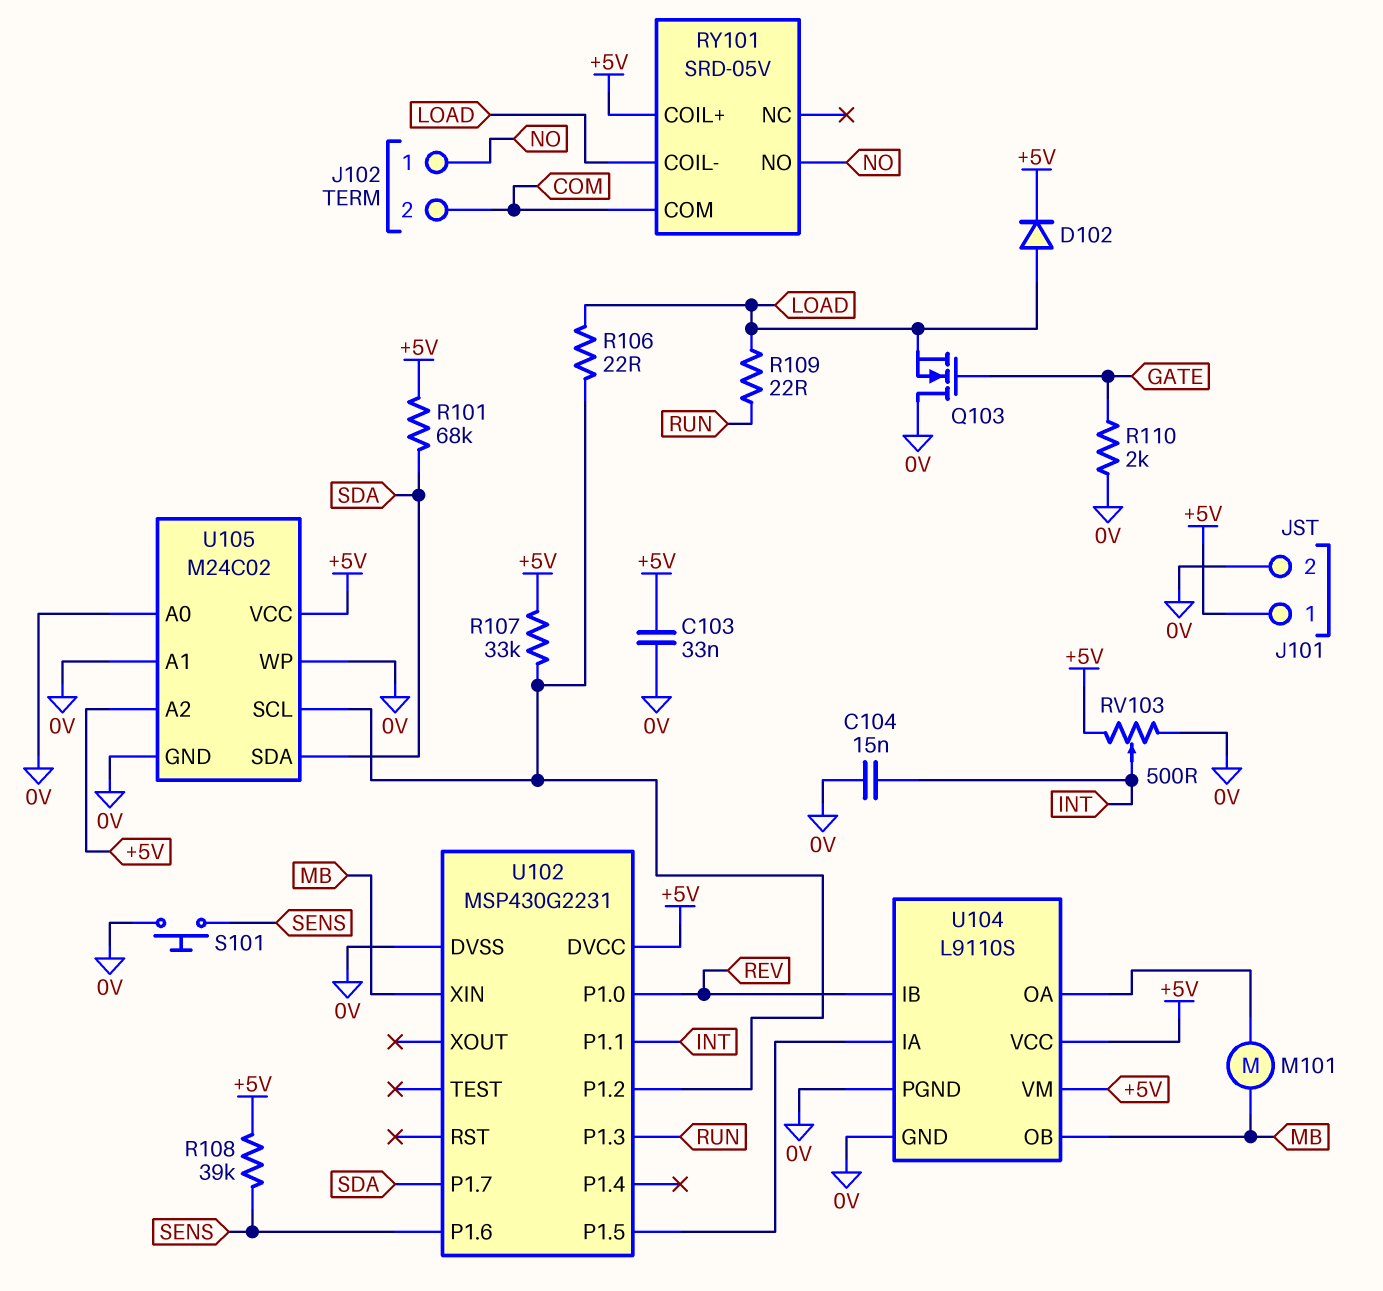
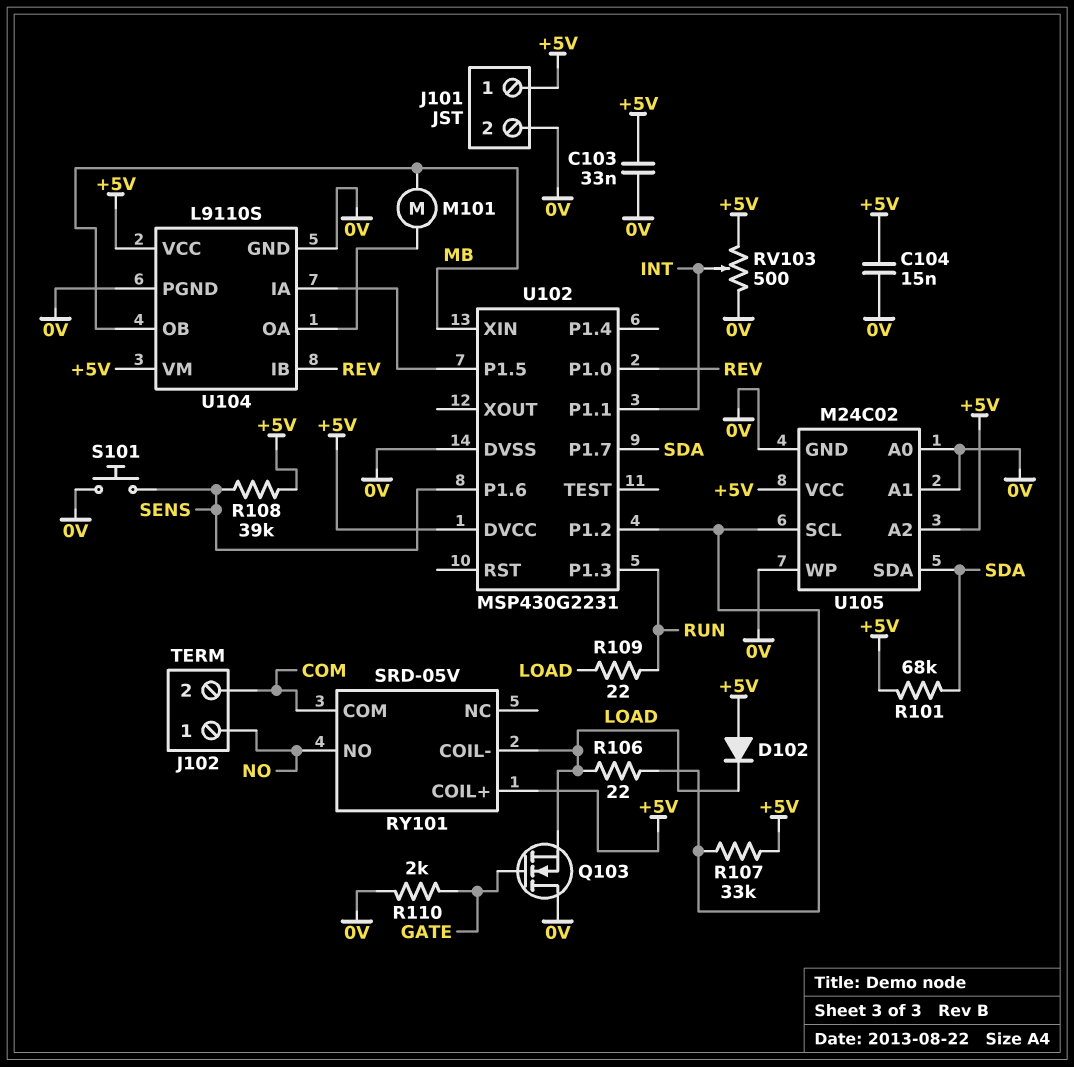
C104: 15nF (0V, INT) -> 15nF (+5V, 0V)
D102: diode (A LOAD, K +5V) -> diode (A +5V, K LOAD)

